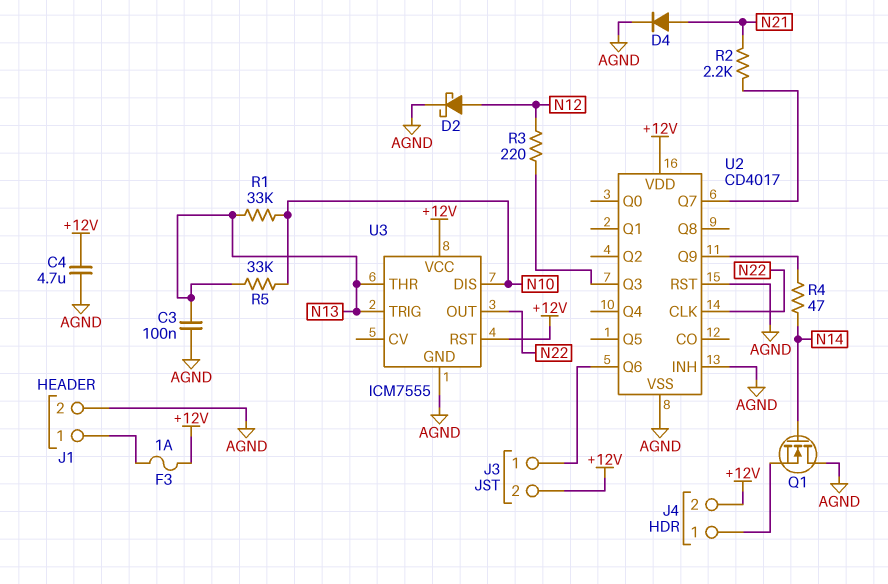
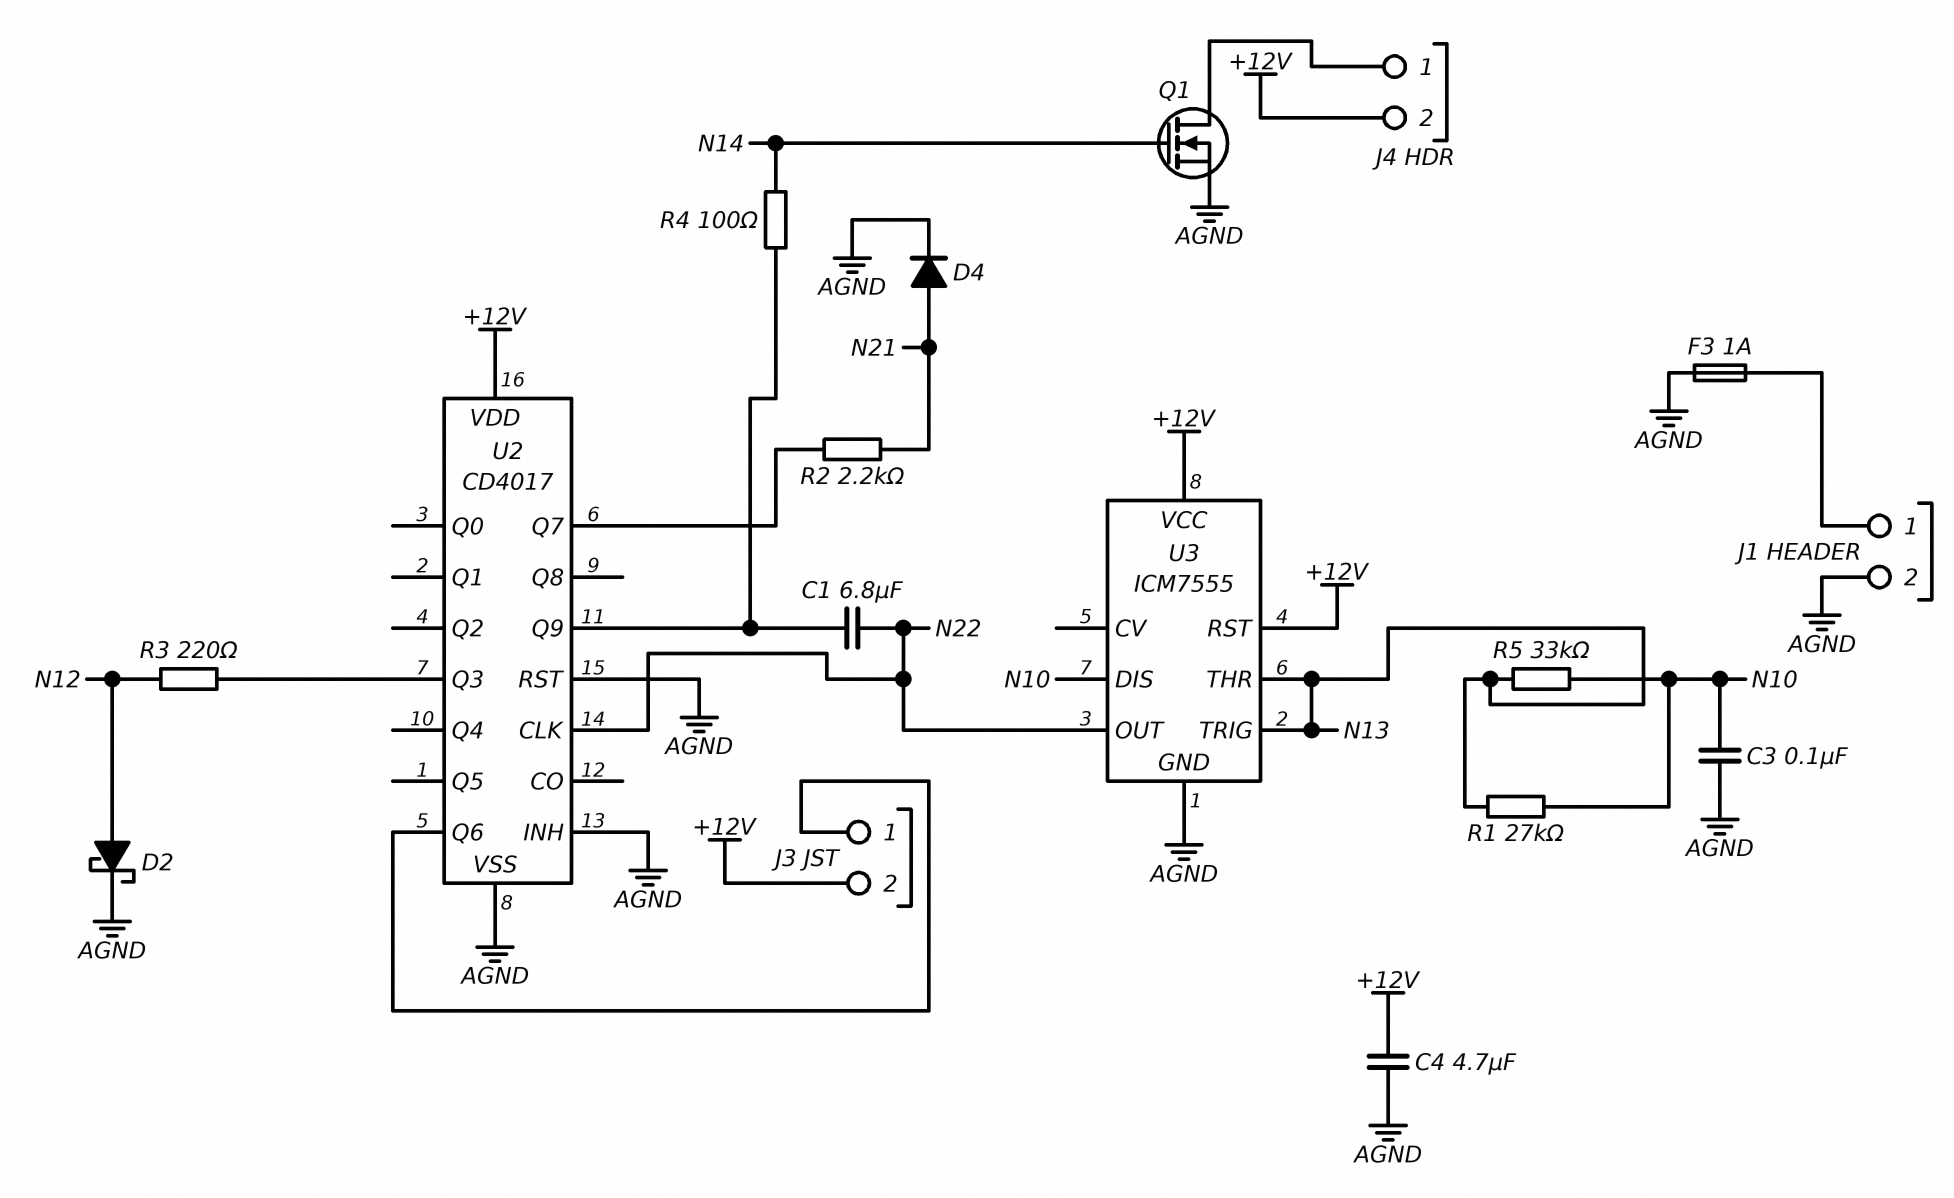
C1: none -> 6.8uF (N22, U2/Q9)
C3: 100nF (AGND, N13) -> 100nF (AGND, N10)
F3: 1A (+12V, J1/1) -> 1A (AGND, J1/1)
Q1: NMOS (G N14, D AGND, S J4/1) -> NMOS (G N14, D J4/1, S AGND)
R1: 33k (N10, N13) -> 27k (N10, N13)
R4: 47 (N14, U2/Q9) -> 100 (N14, U2/Q9)

